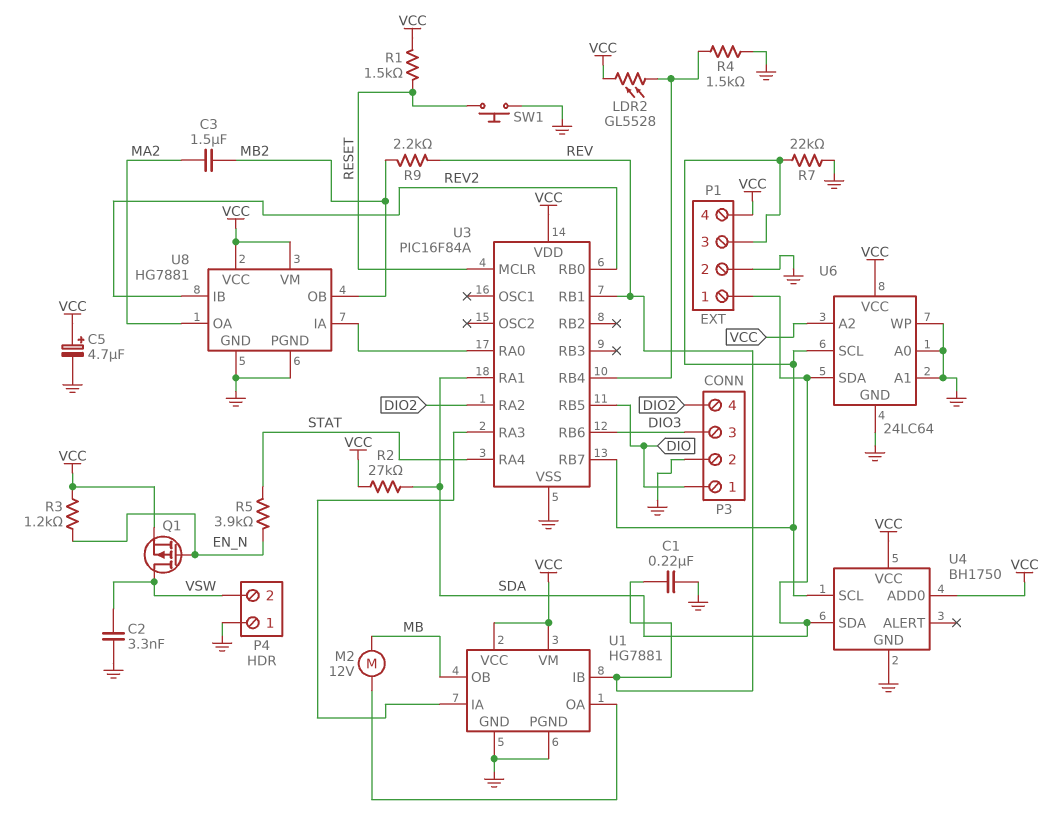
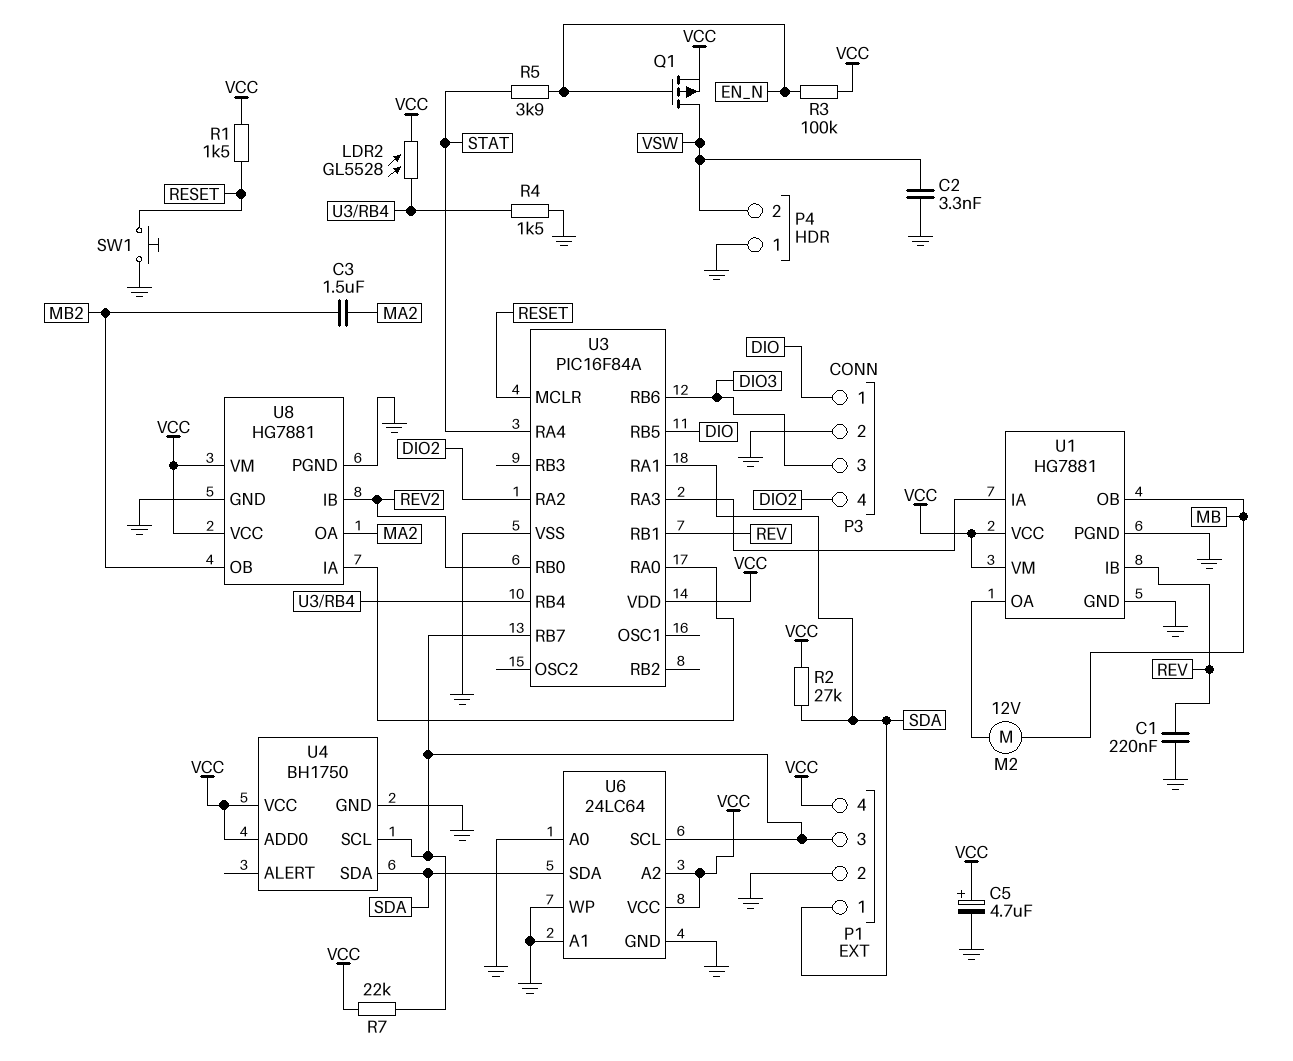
R3: 1.2k (EN_N, VCC) -> 100k (EN_N, VCC)
R7: 22k (GND, P1/3) -> 22k (P1/3, VCC)
R9: 2.2k (MB2, REV) -> none

